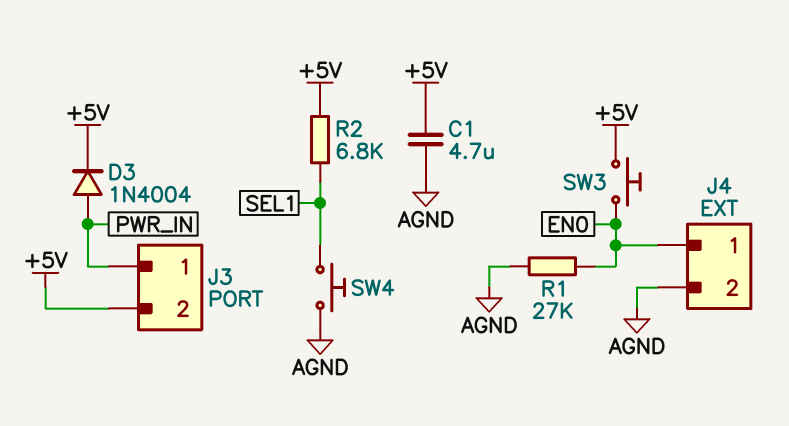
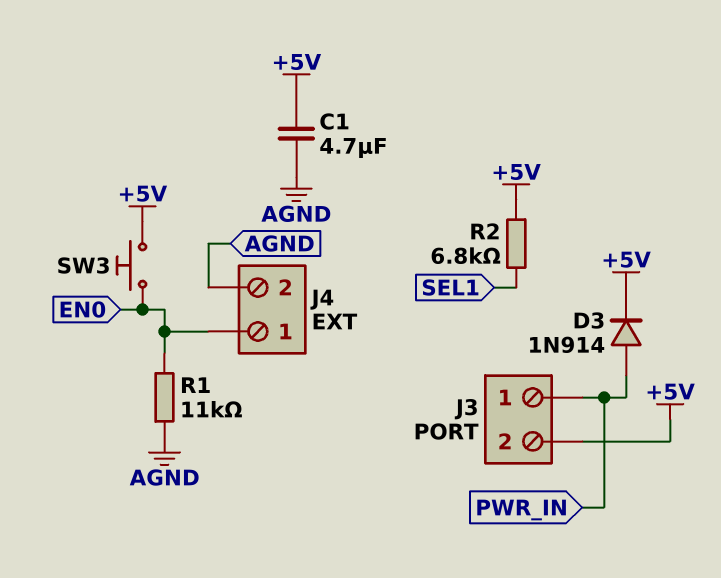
D3: diode 1N4004 (A PWR_IN, K +5V) -> diode 1N914 (A PWR_IN, K +5V)
R1: 27k (AGND, EN0) -> 11k (AGND, EN0)
SW4: button (AGND, SEL1) -> none

